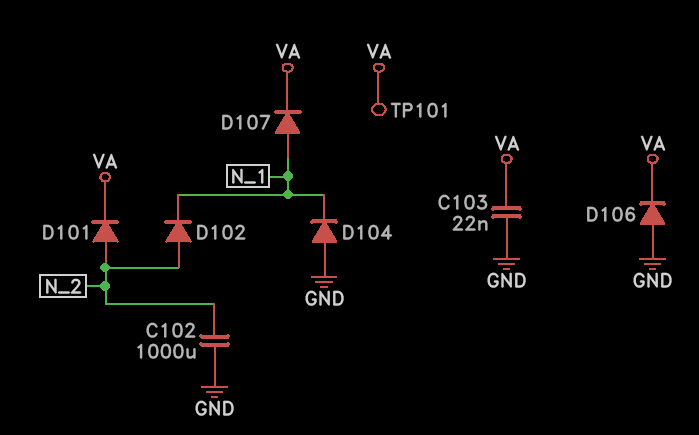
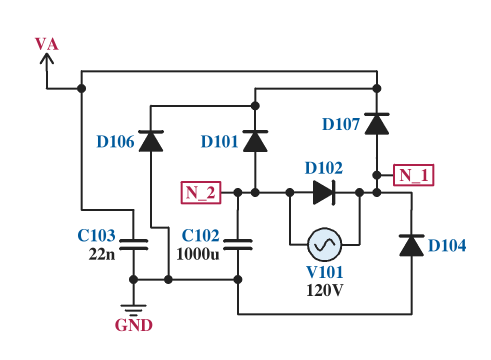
TP101: test point (VA) -> none
V101: none -> AC 120V (N_1, N_2)

